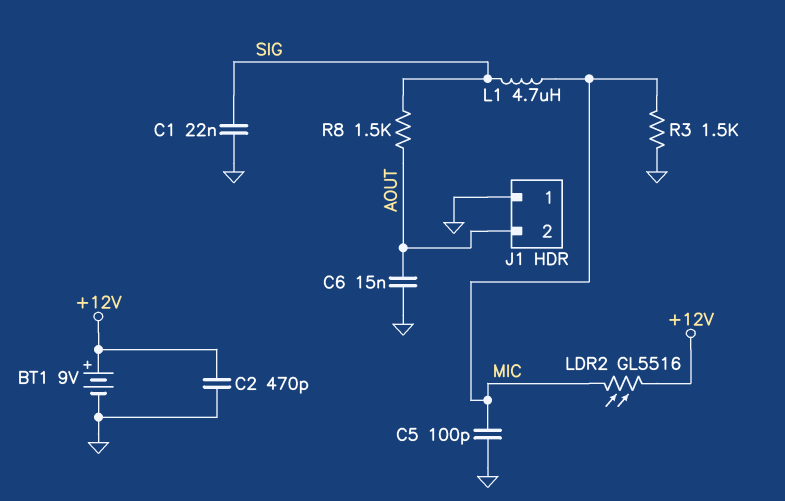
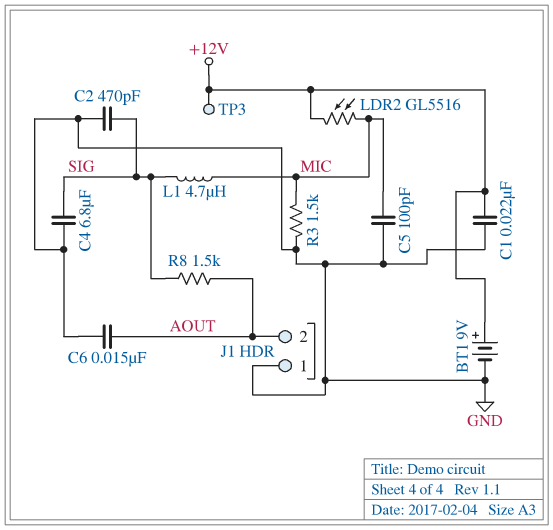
C1: 22nF (GND, SIG) -> 22nF (+12V, GND)
C2: 470pF (+12V, GND) -> 470pF (GND, SIG)
C4: none -> 6.8uF (GND, SIG)
TP3: none -> test point (+12V)

